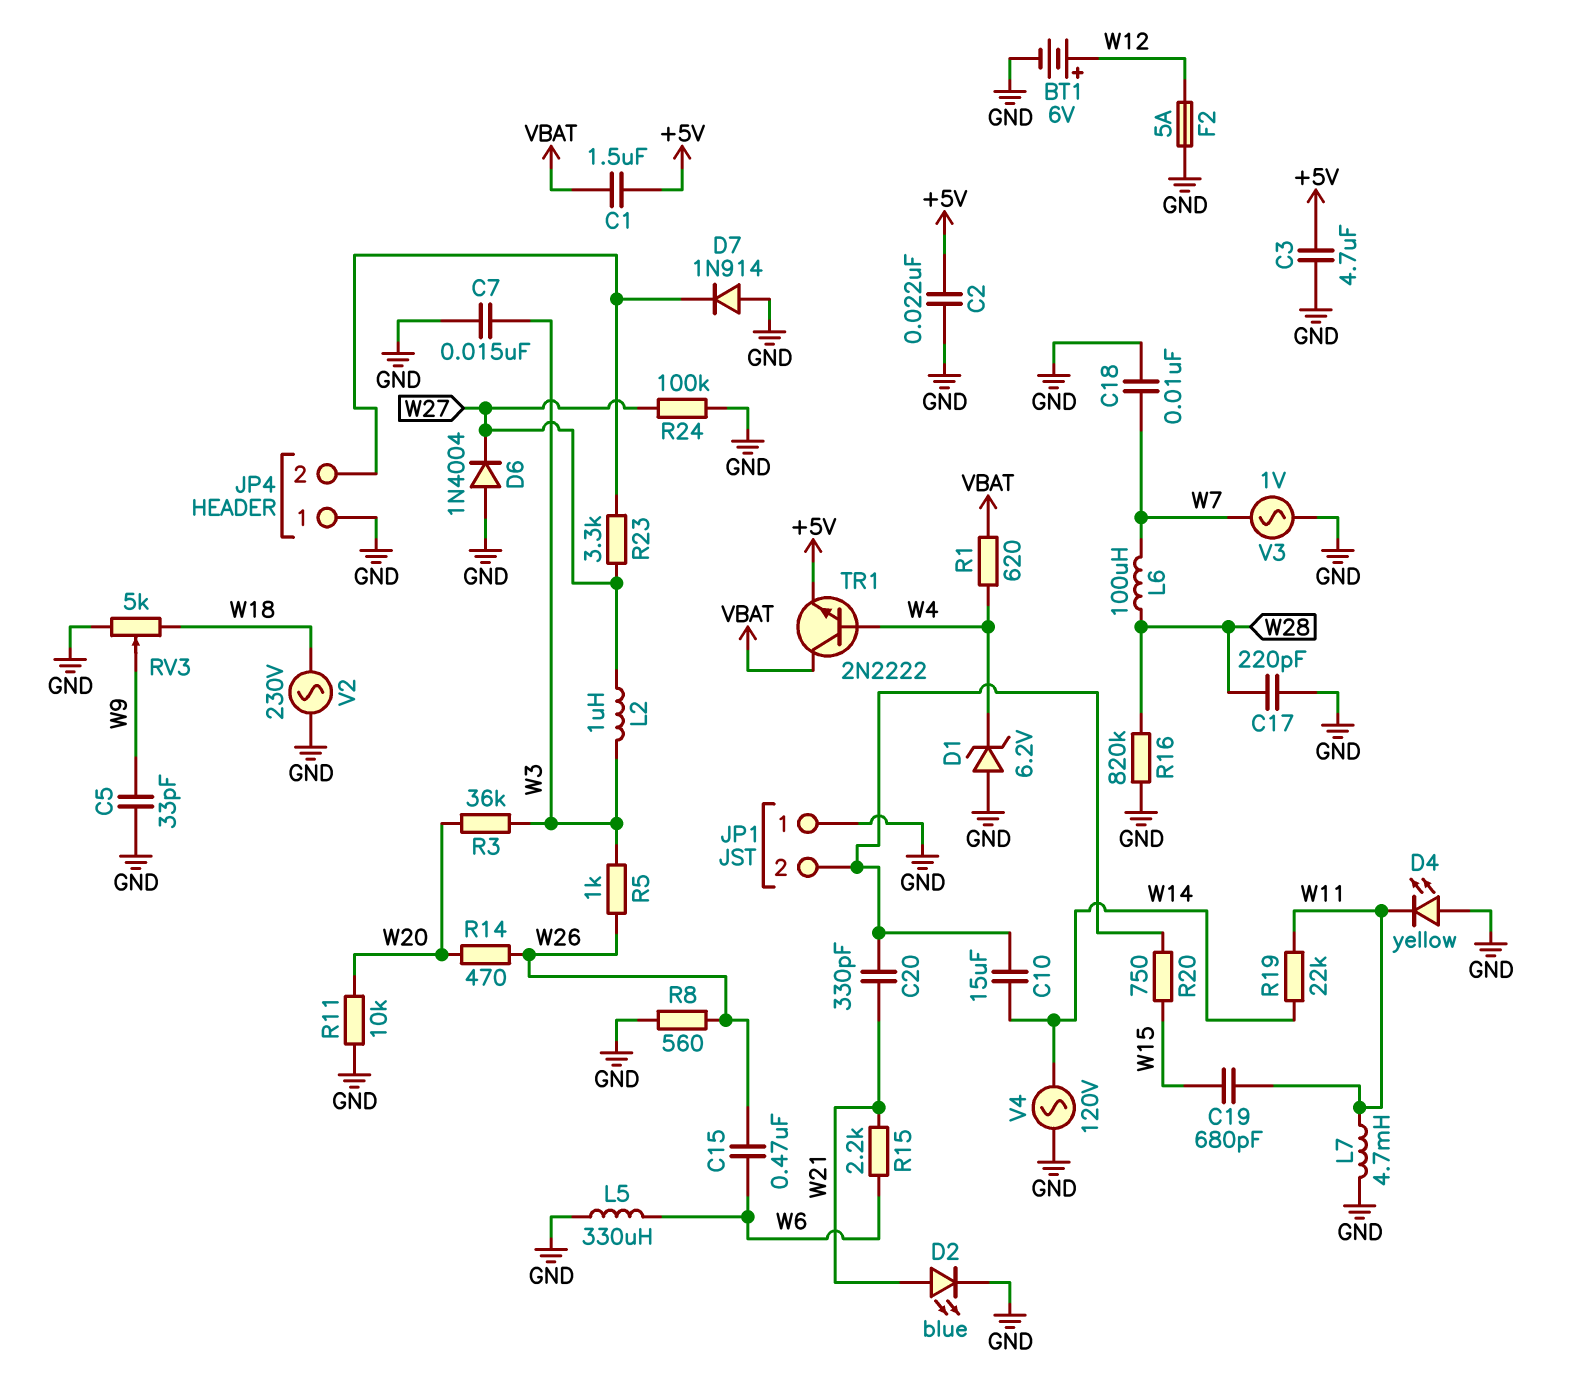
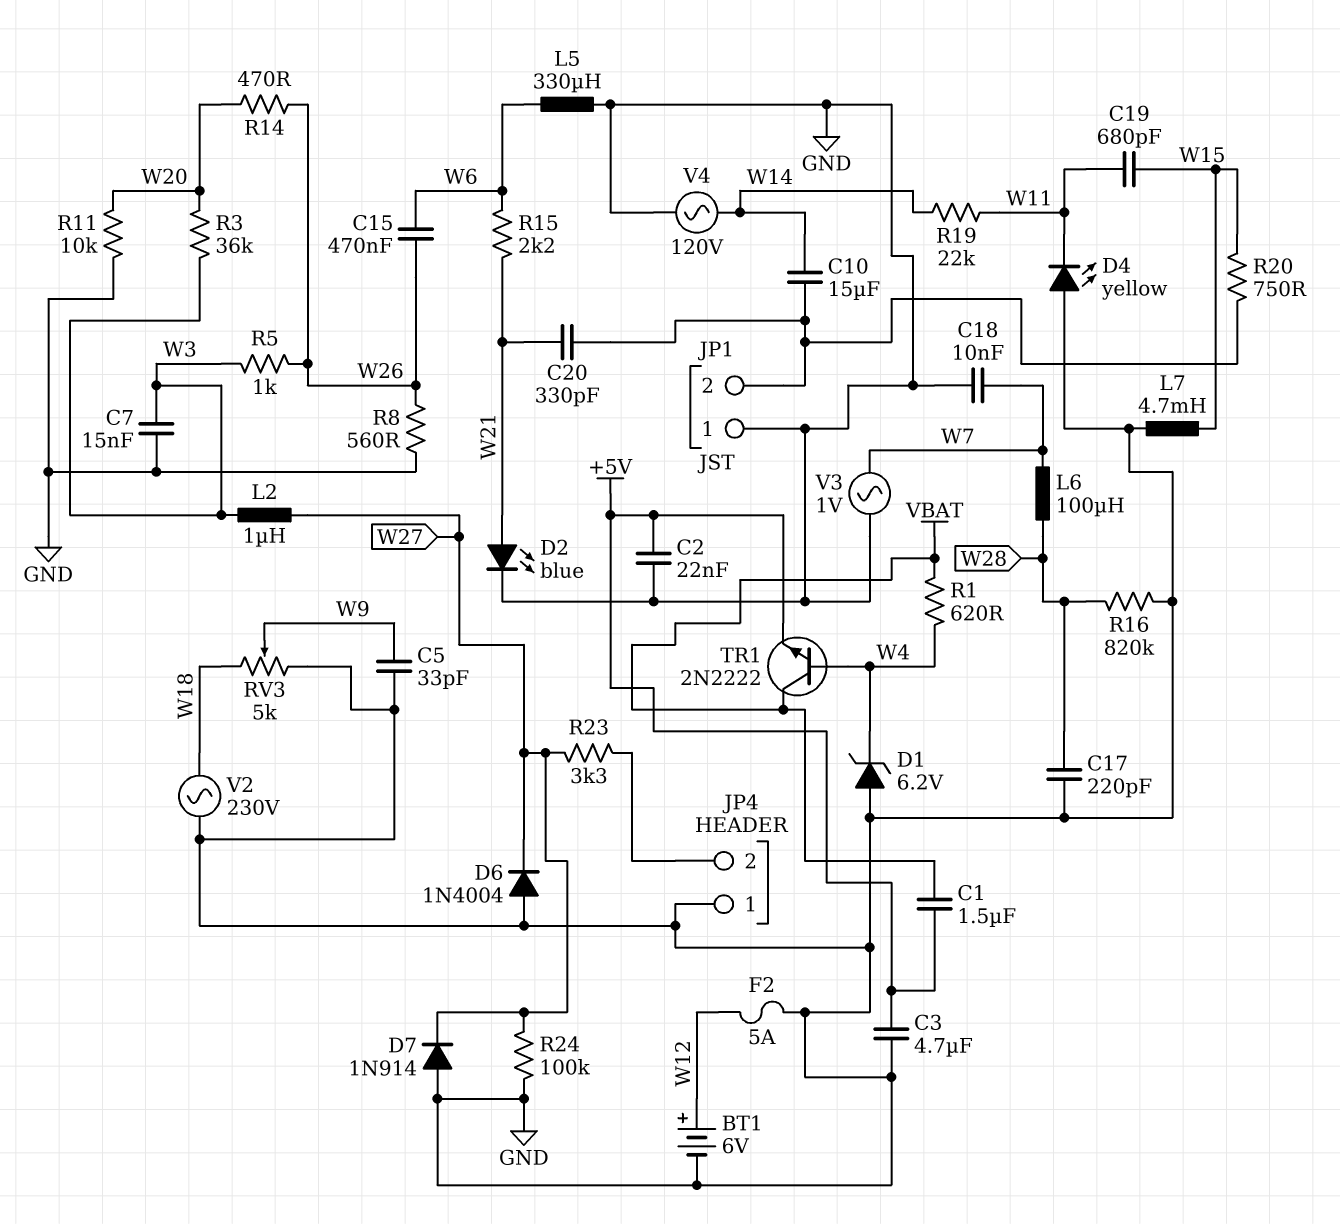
D7: diode 1N914 (A GND, K JP4/2) -> diode 1N914 (A GND, K W27)
L7: 4.7mH (GND, W11) -> 4.7mH (GND, W15)

